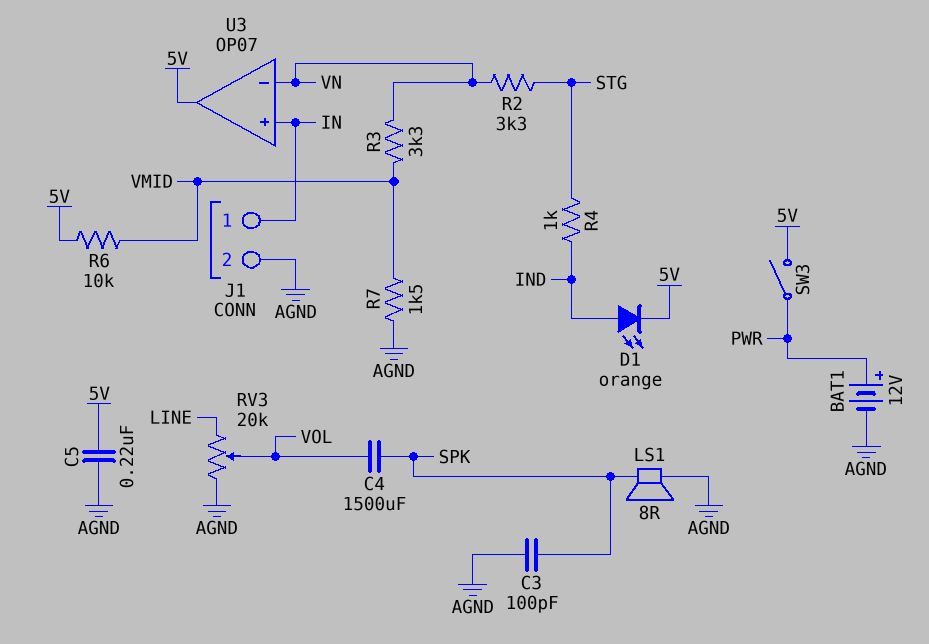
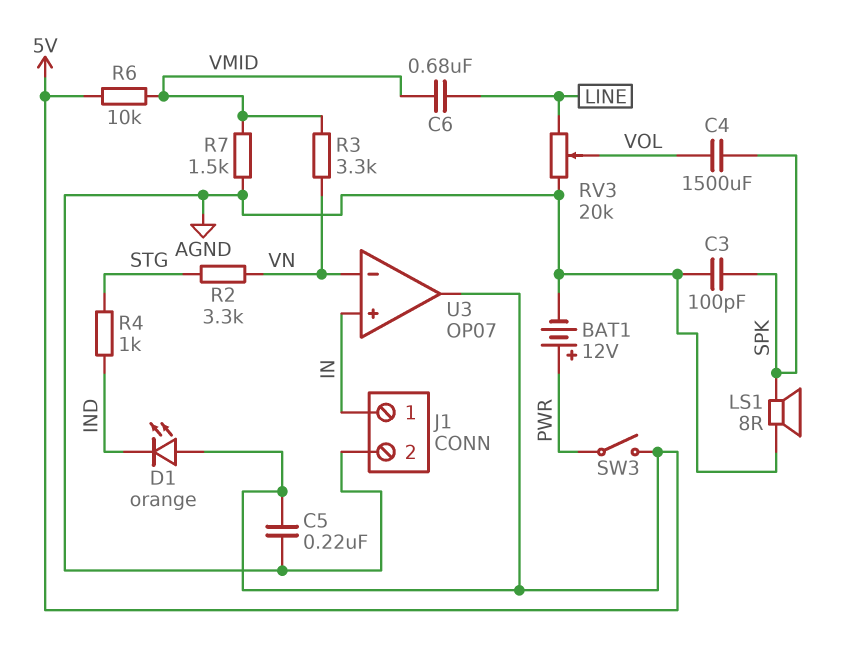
C6: none -> 680nF (LINE, VMID)
D1: LED orange (A IND, K 5V) -> LED orange (A 5V, K IND)

